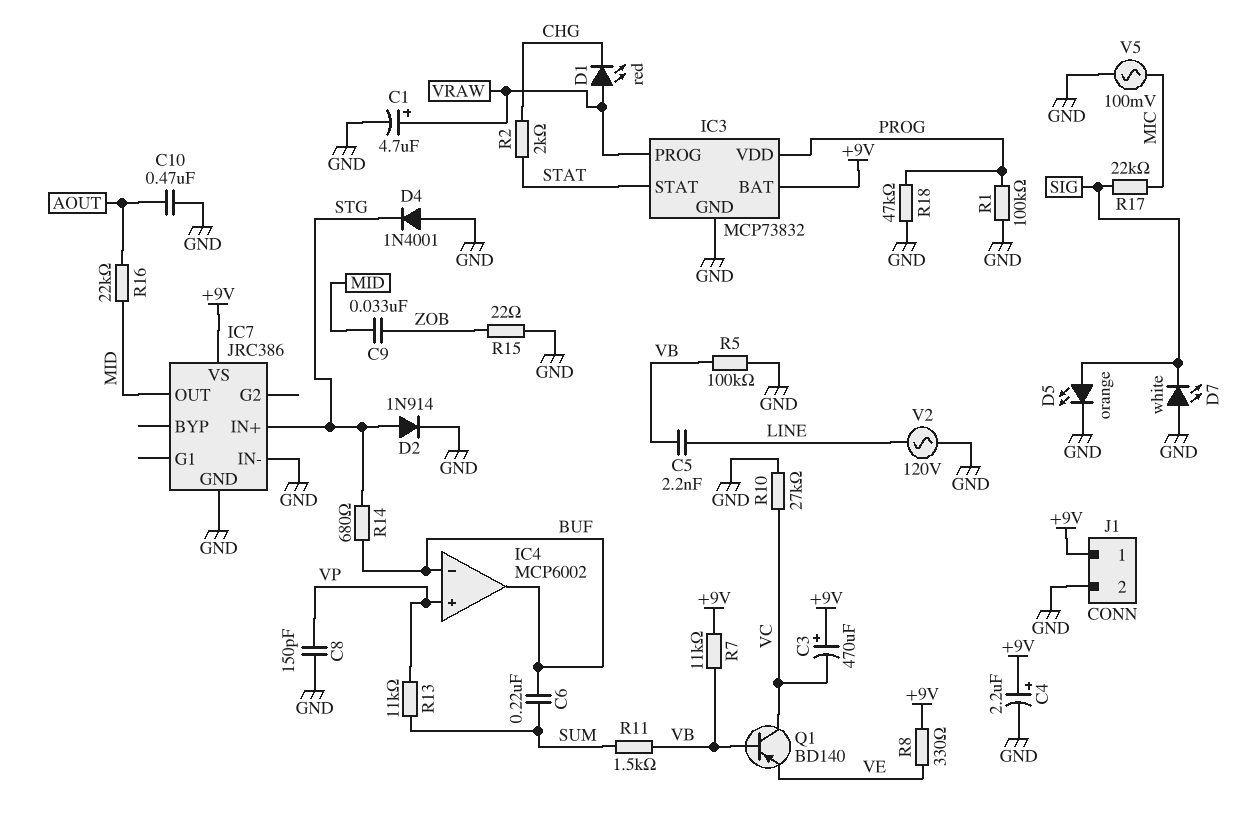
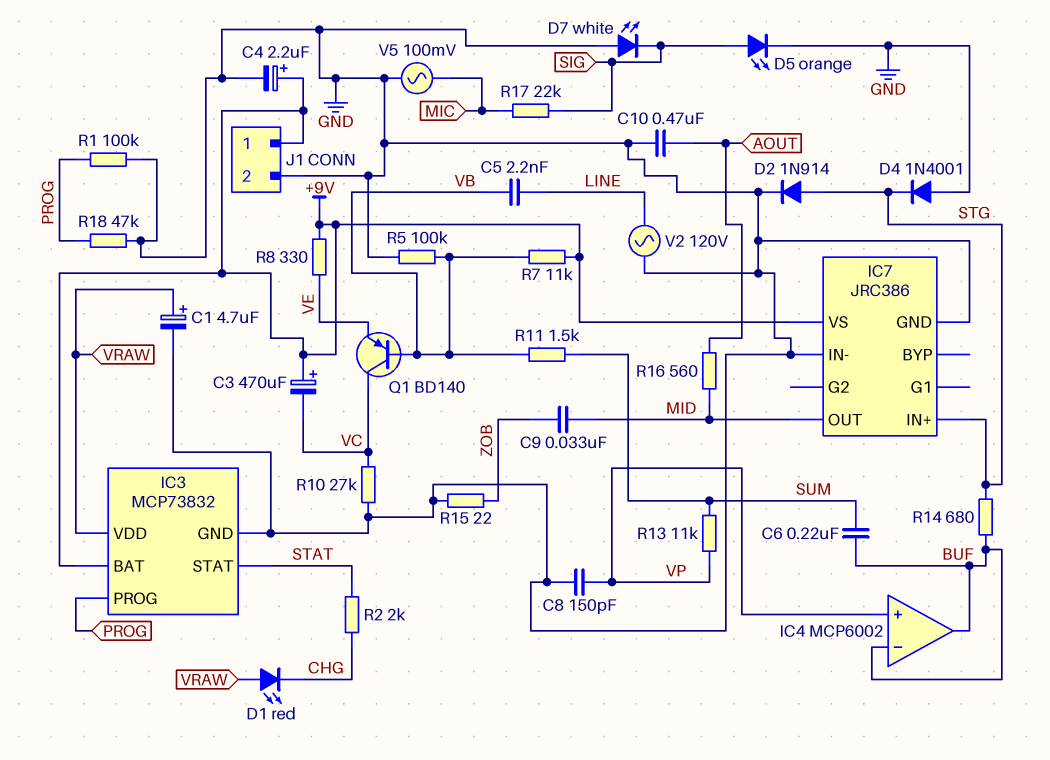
IC3 pin PROG: VRAW -> PROG
IC3 pin VDD: PROG -> VRAW
R16: 22k (AOUT, MID) -> 560 (AOUT, MID)

